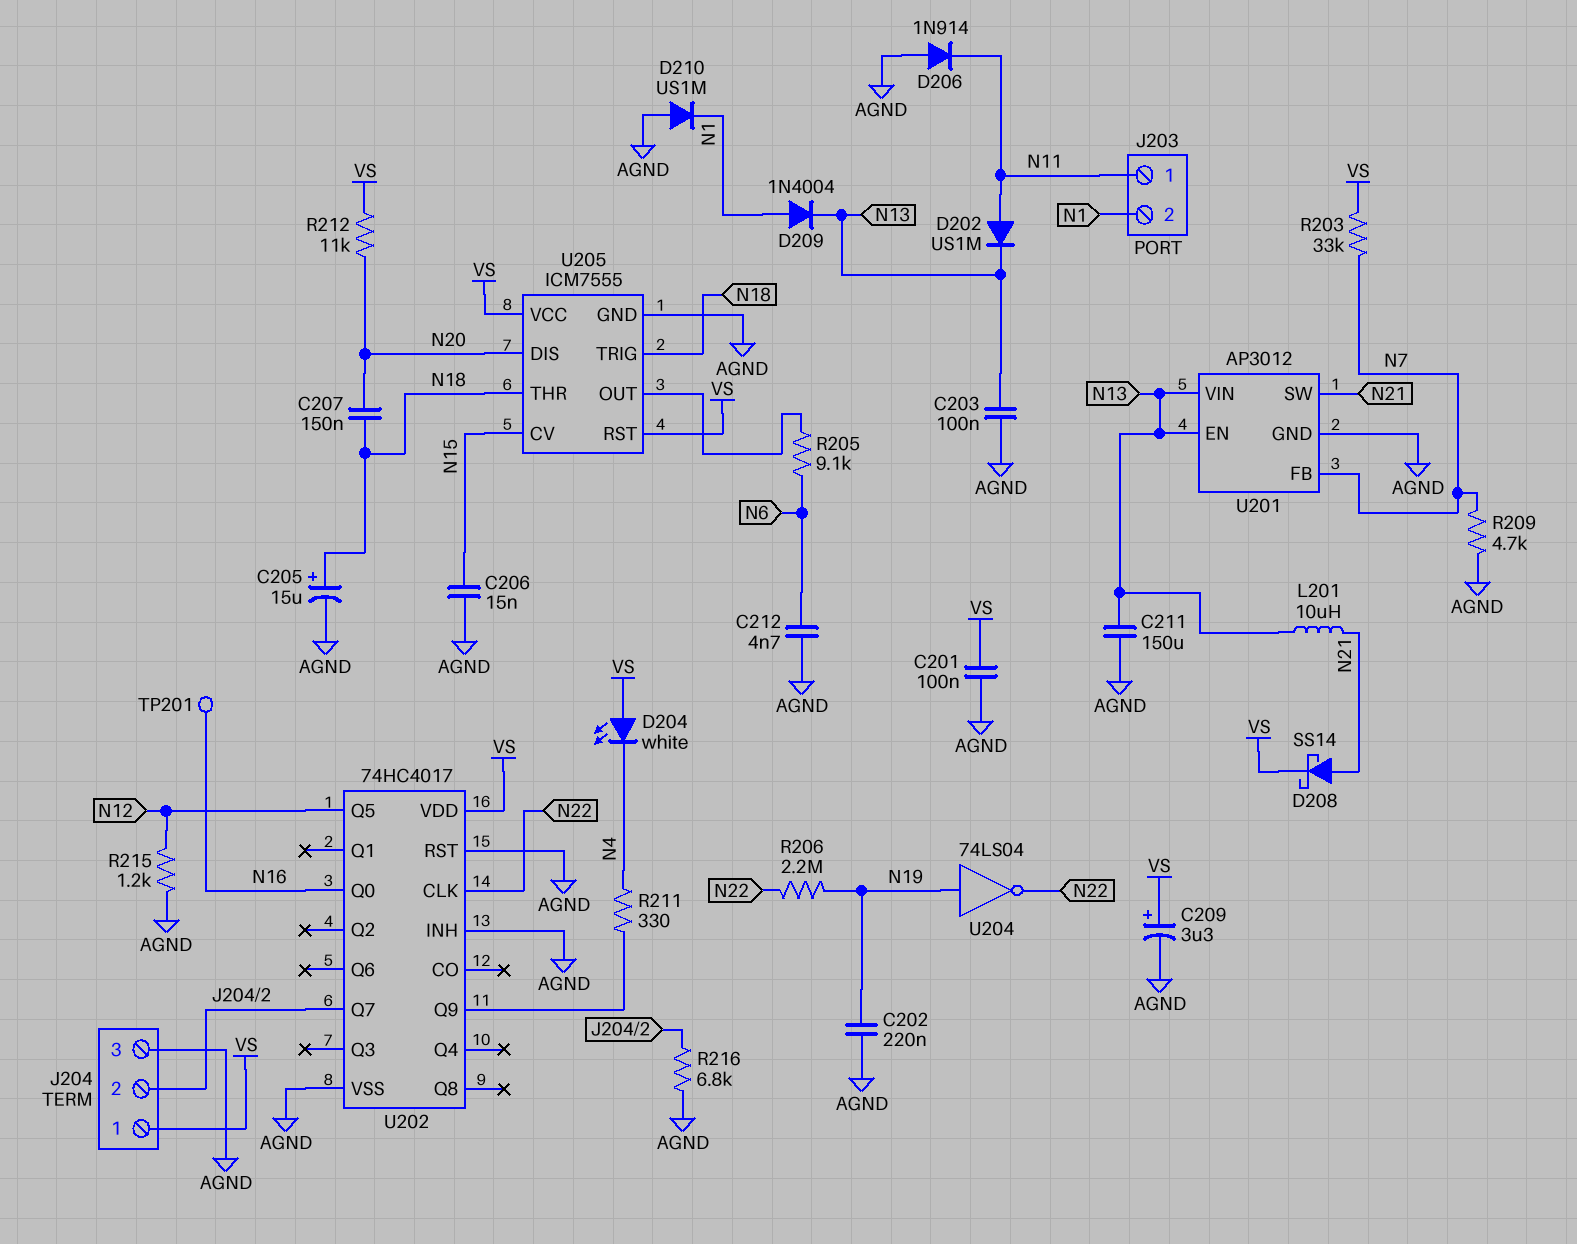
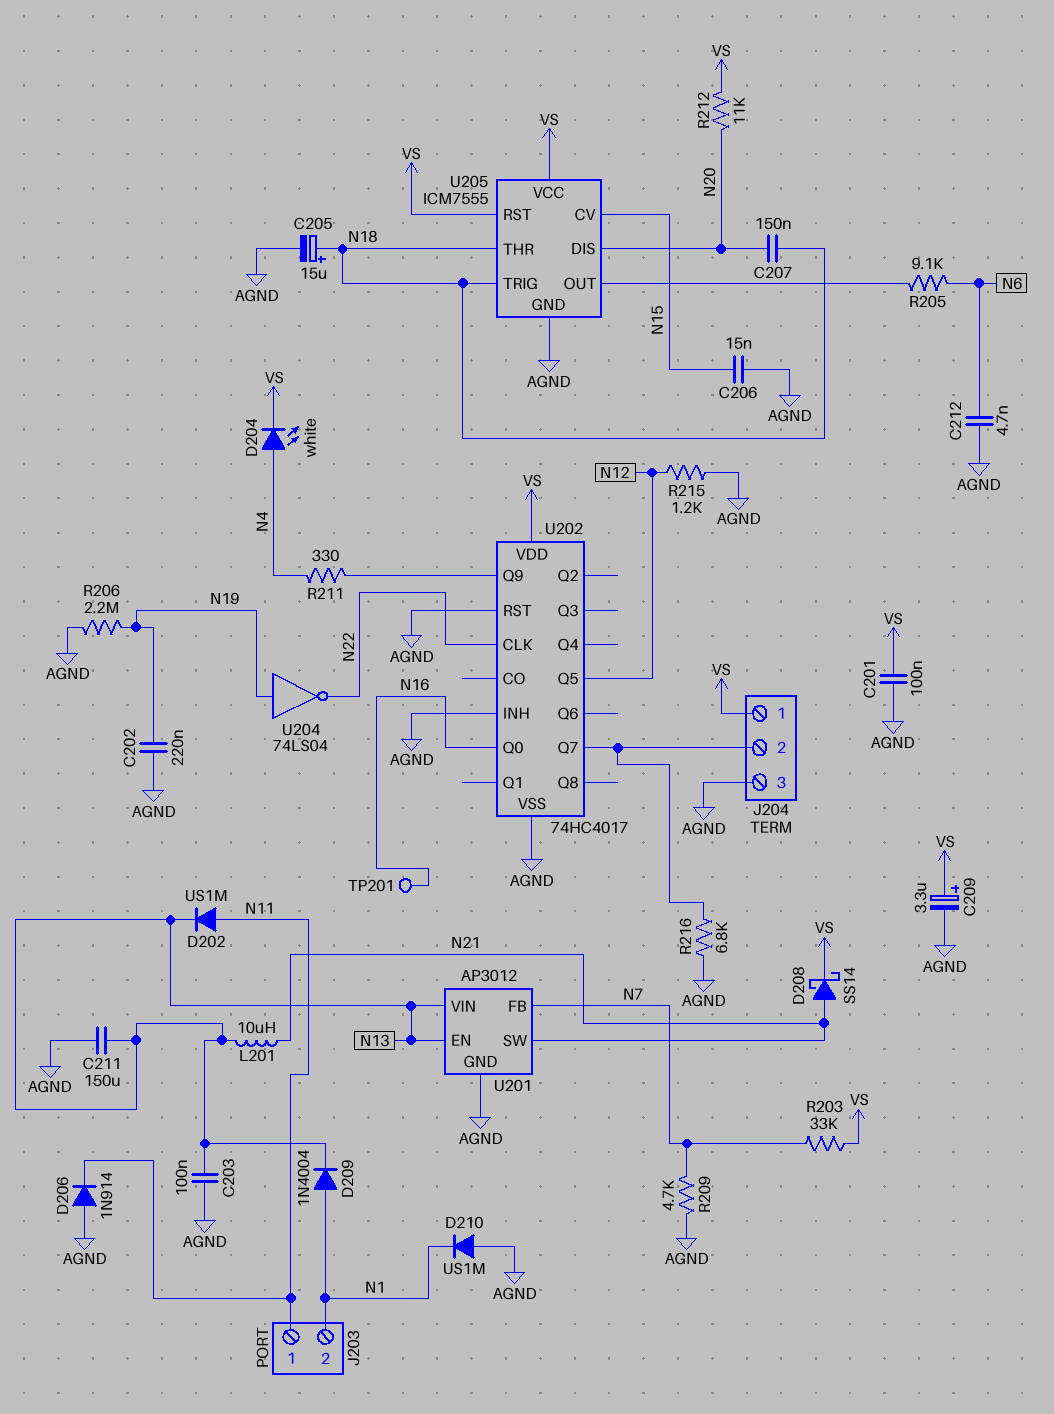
D204: LED white (A VS, K N4) -> LED white (A N4, K VS)
R206: 2.2M (N19, N22) -> 2.2M (AGND, N19)

